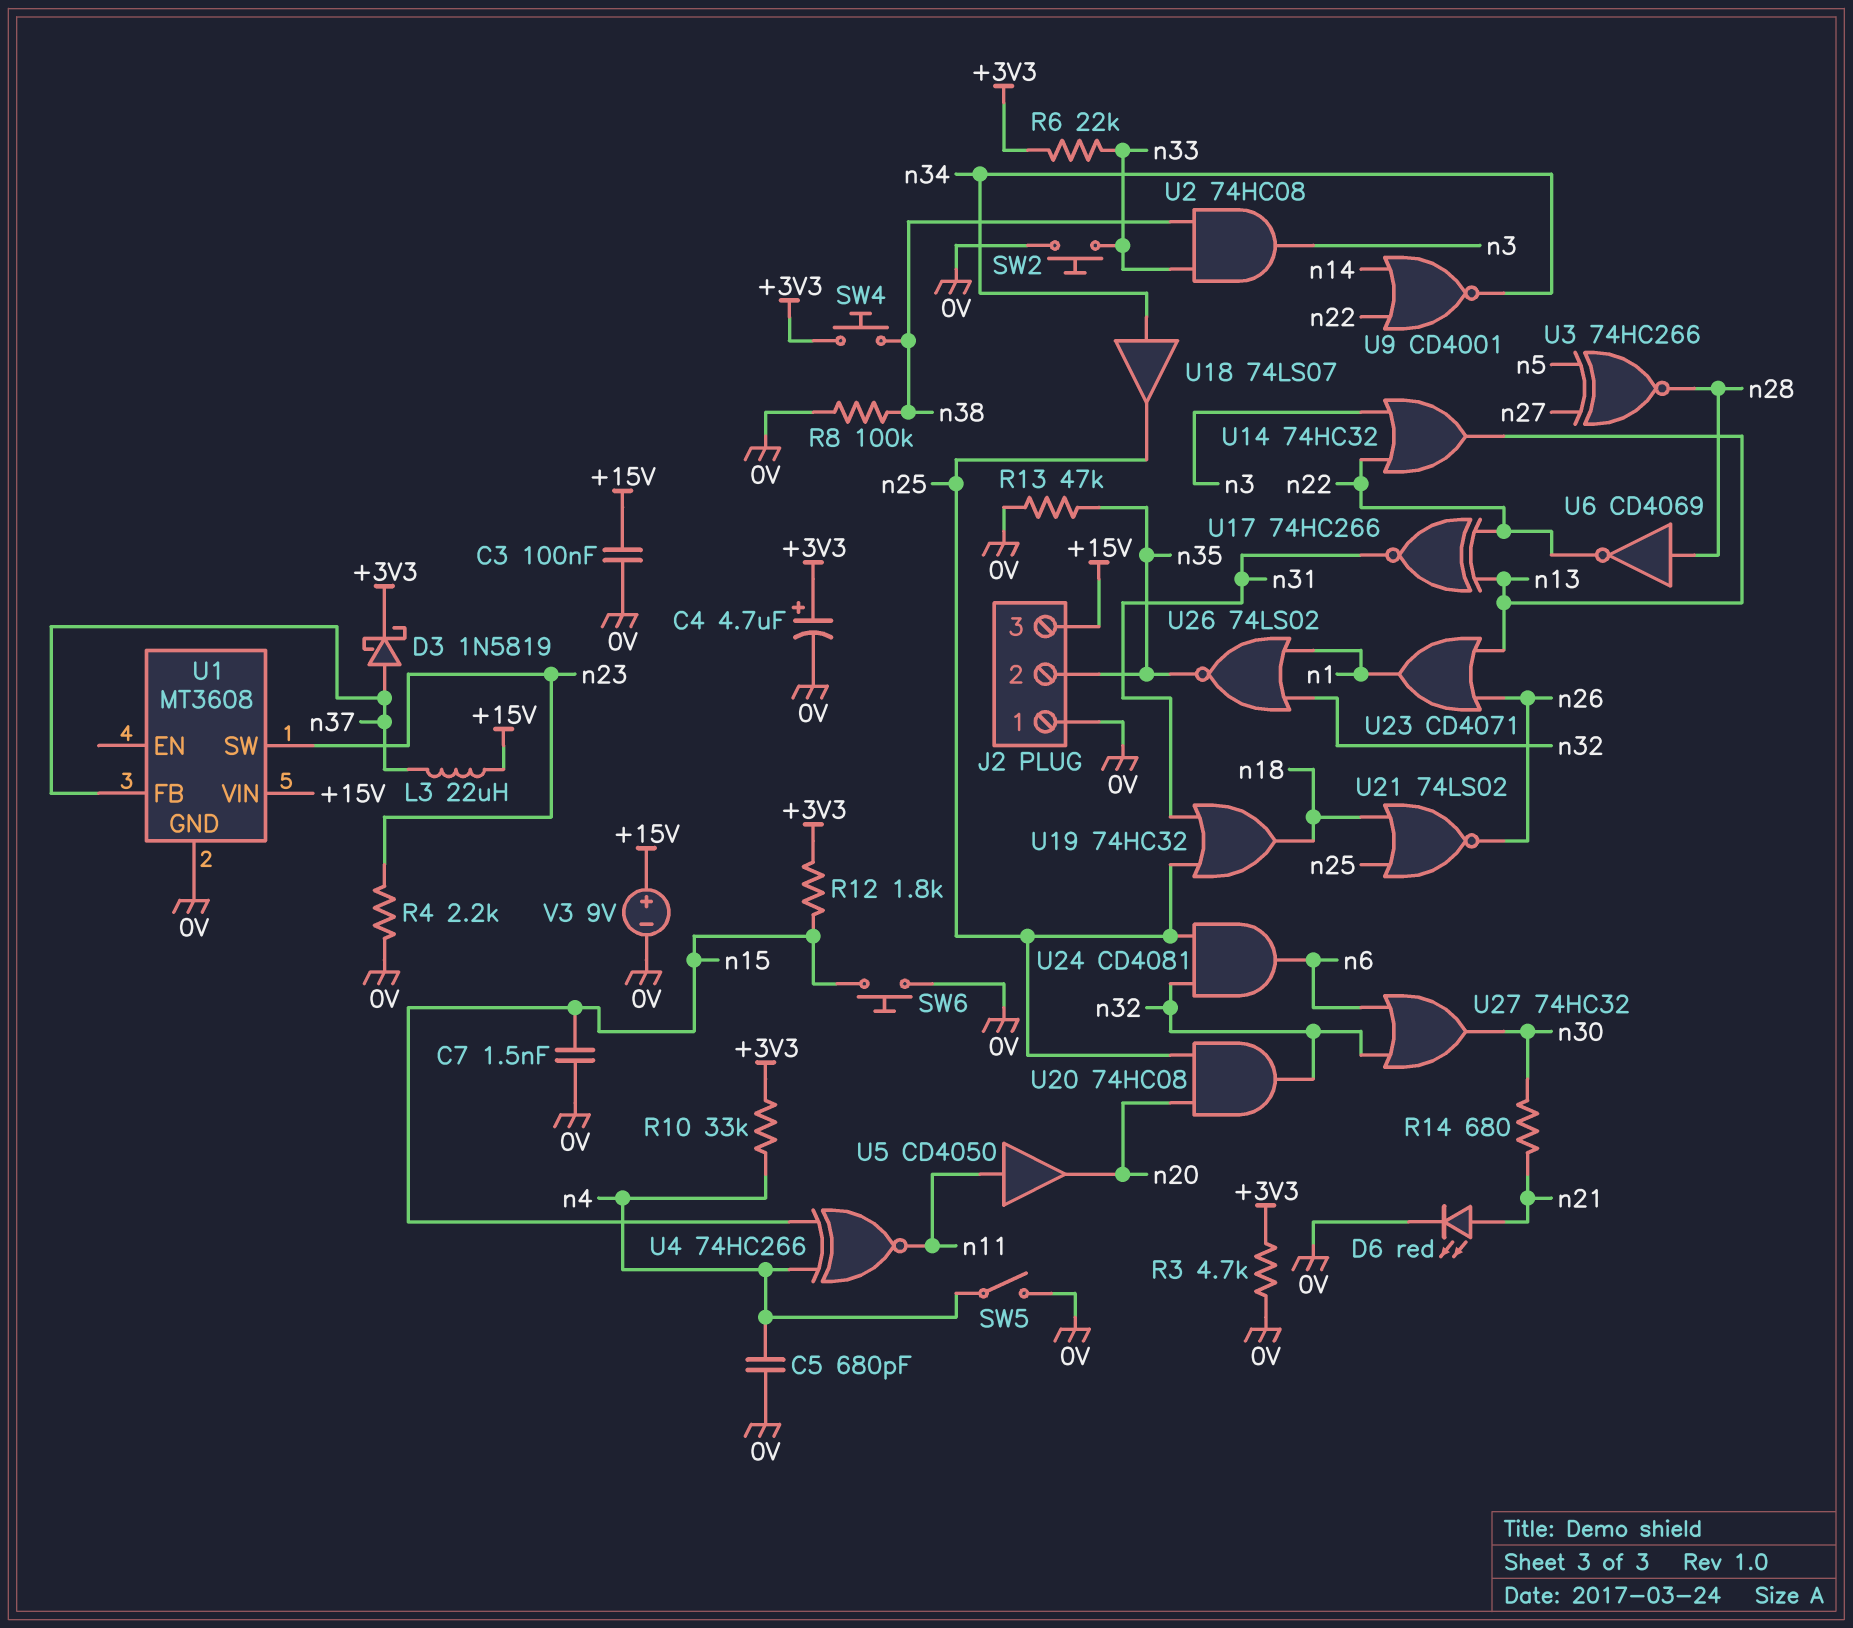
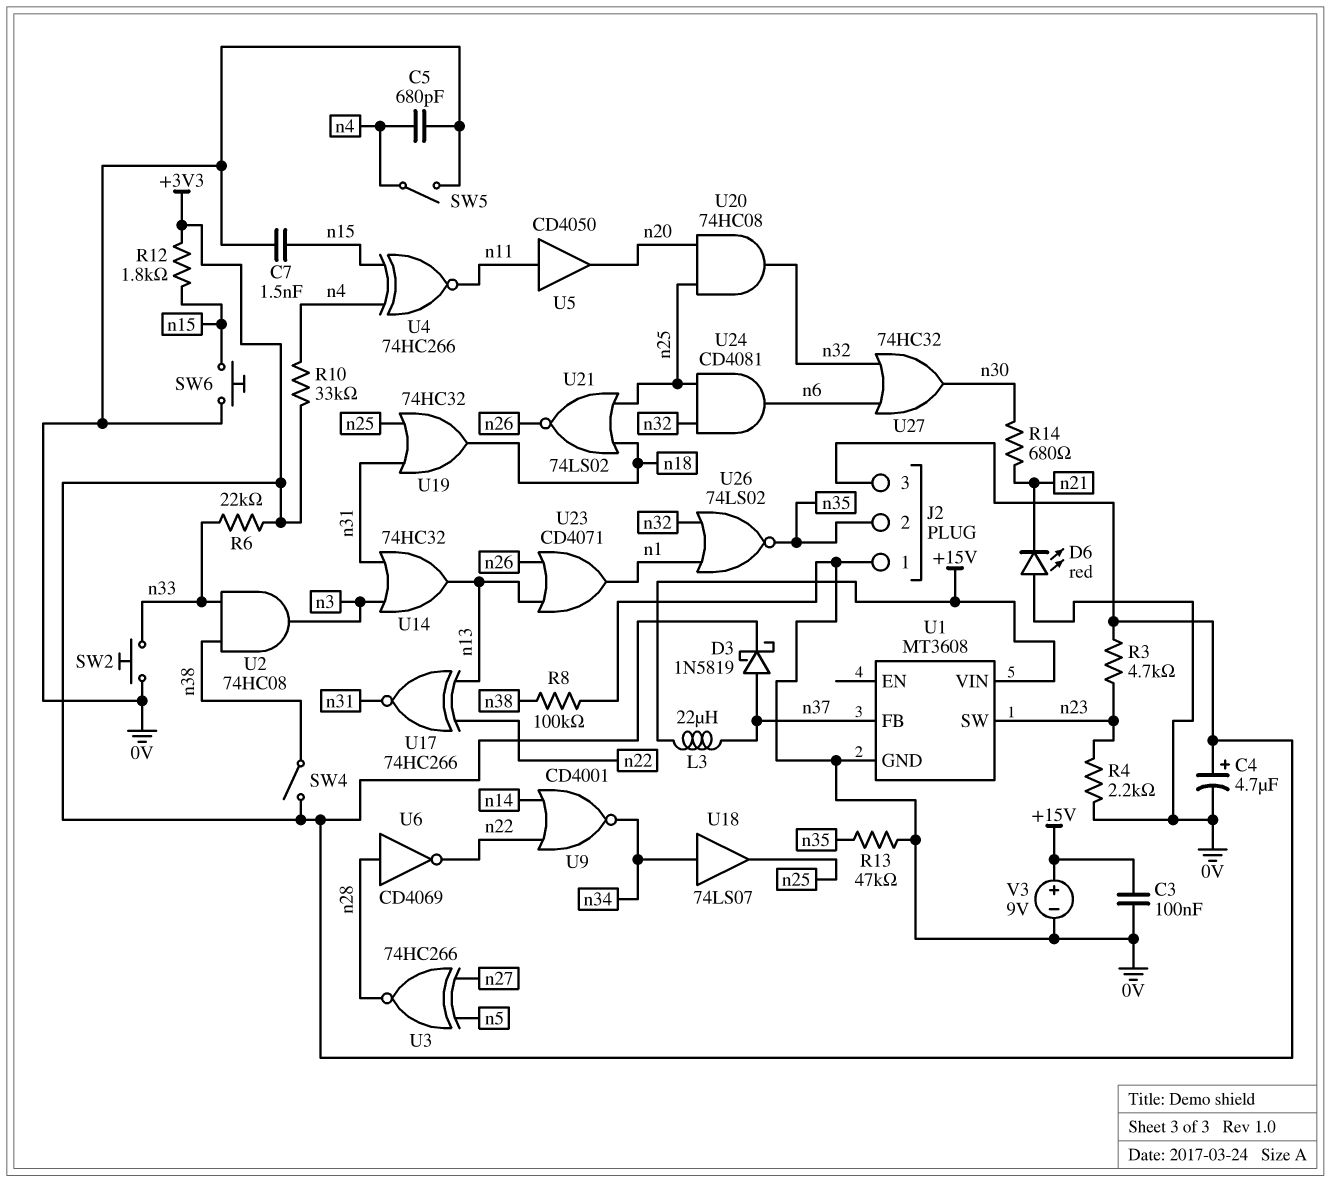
D6: LED red (A n21, K 0V) -> LED red (A 0V, K n21)
J2 pin 3: +15V -> +3V3
R3: 4.7k (+3V3, 0V) -> 4.7k (+3V3, n23)
SW4: button (+3V3, n38) -> switch (+3V3, n38)
U14: OR 74HC32 (in n3, in n22, out n13) -> OR 74HC32 (in n3, in n31, out n13)

